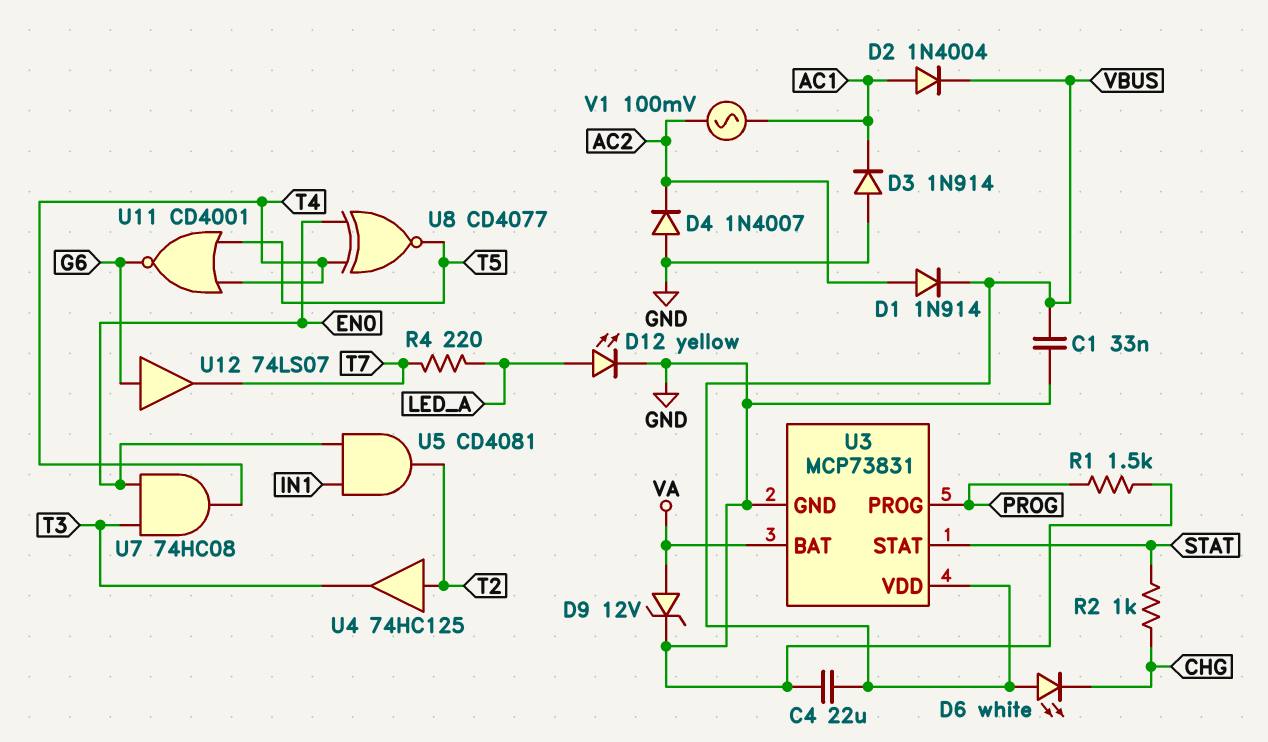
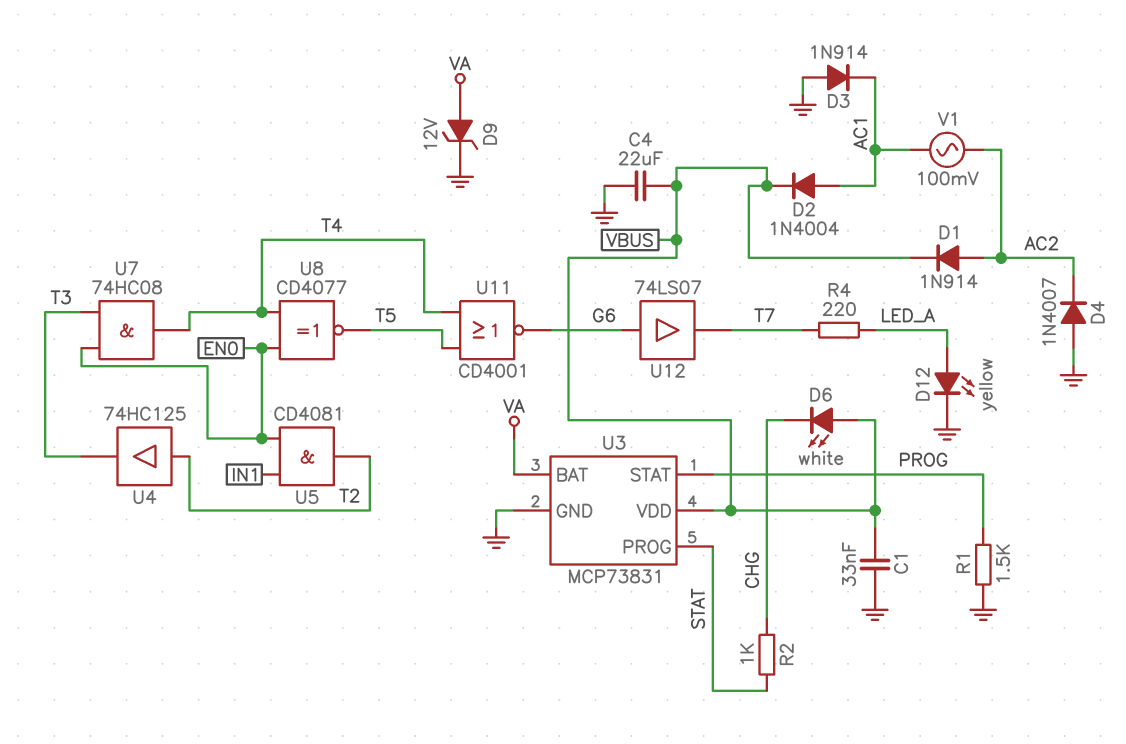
U3 pin PROG: PROG -> STAT
U3 pin STAT: STAT -> PROG

